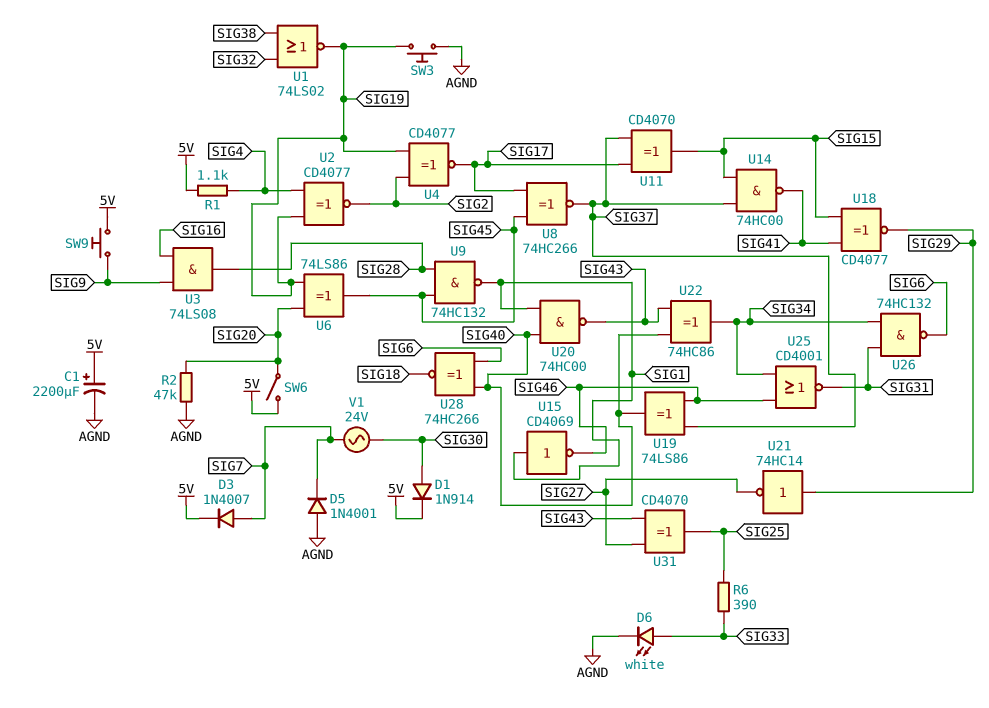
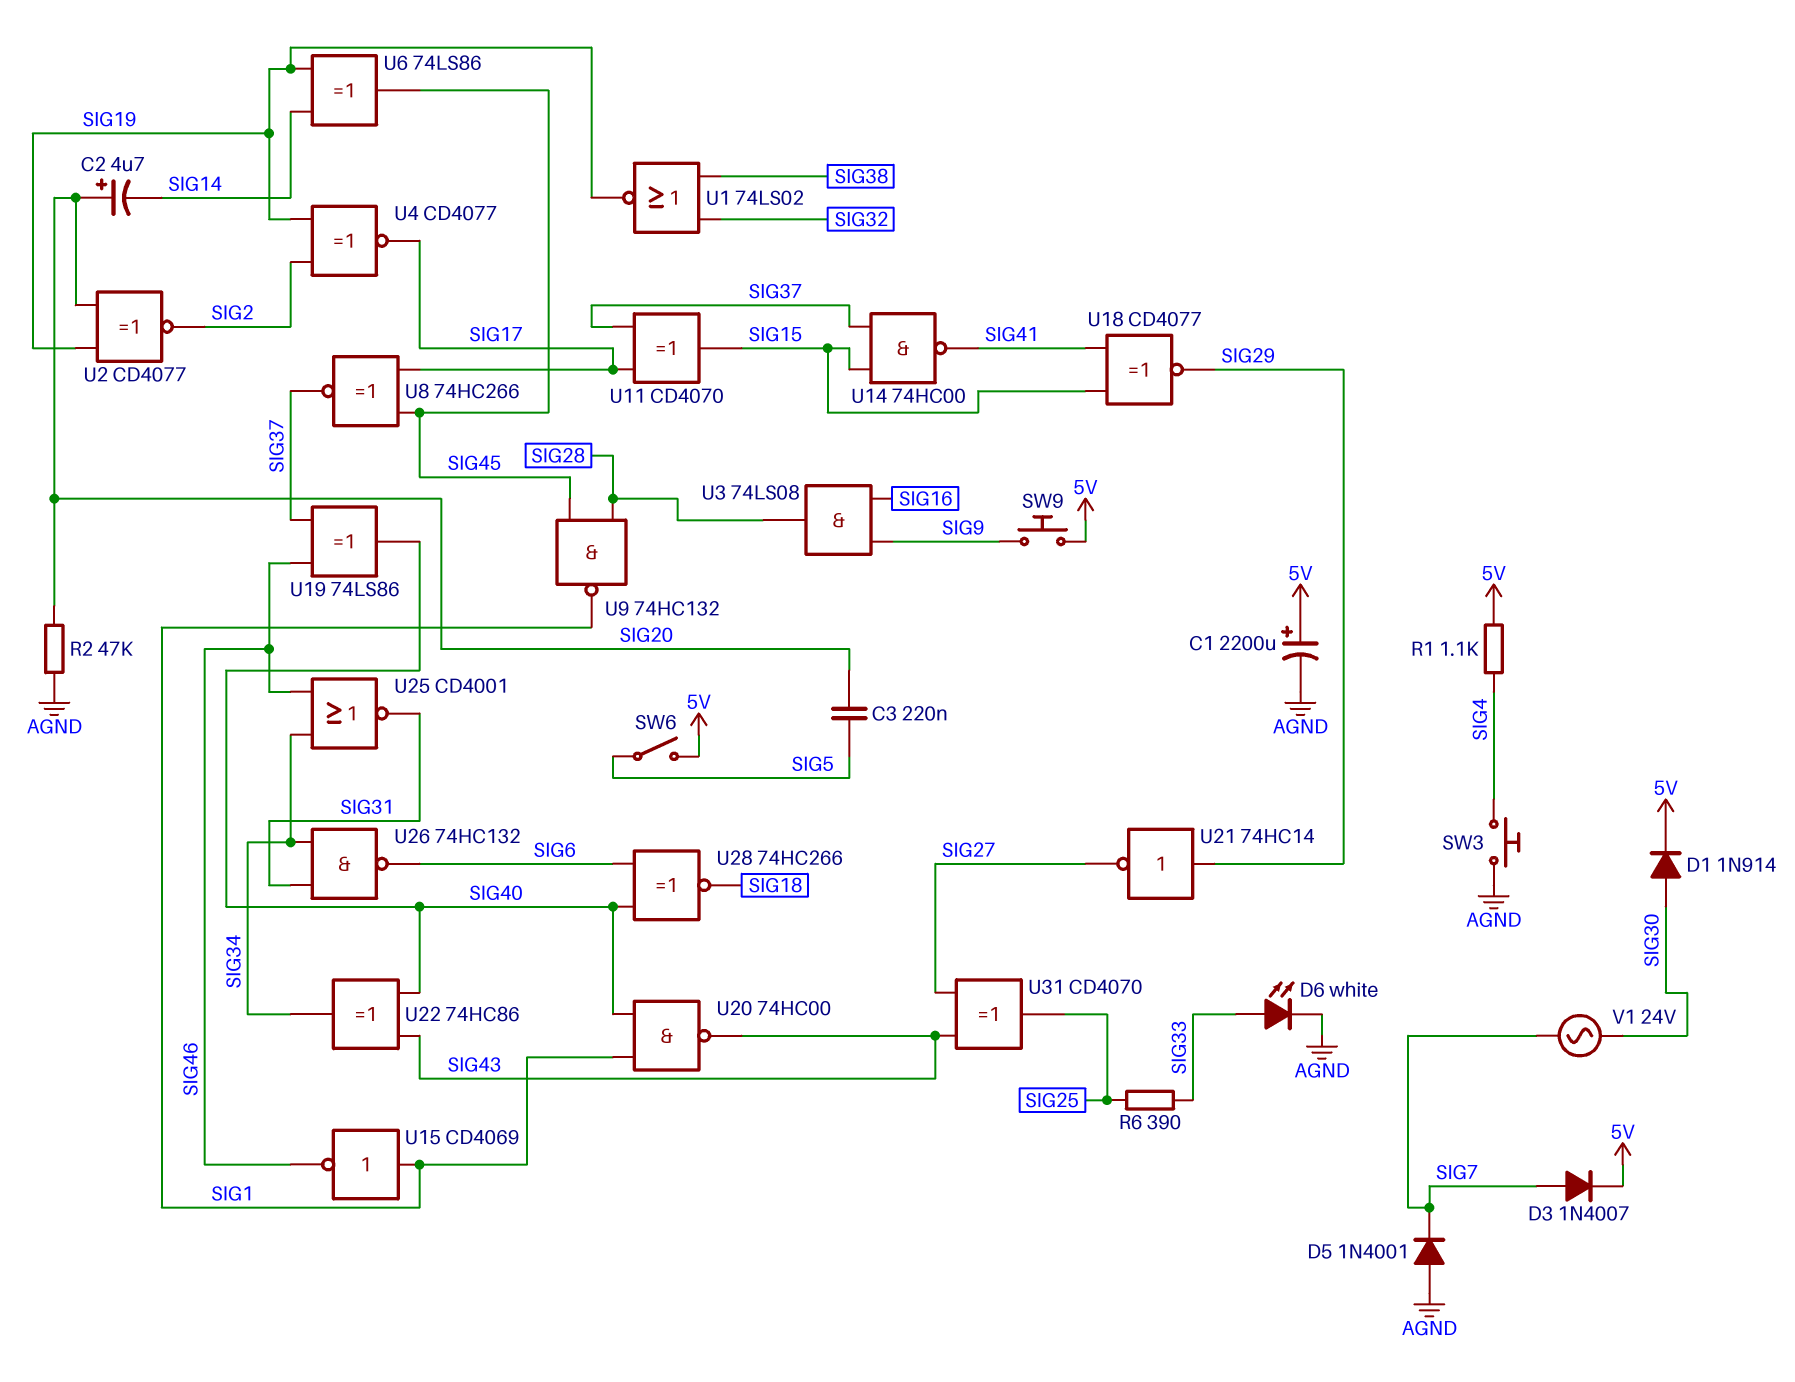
C2: none -> 4.7uF (plus SIG20, minus SIG14)
C3: none -> 220nF (SIG5, SIG20)
SW3: button (AGND, SIG19) -> button (AGND, SIG4)
SW6: switch (5V, SIG20) -> switch (5V, SIG5)
U2: XNOR CD4077 (in SIG4, in SIG19, out SIG2) -> XNOR CD4077 (in SIG19, in SIG20, out SIG2)
U6: XOR 74LS86 (in SIG19, in SIG20, out SIG45) -> XOR 74LS86 (in SIG14, in SIG19, out SIG45)

